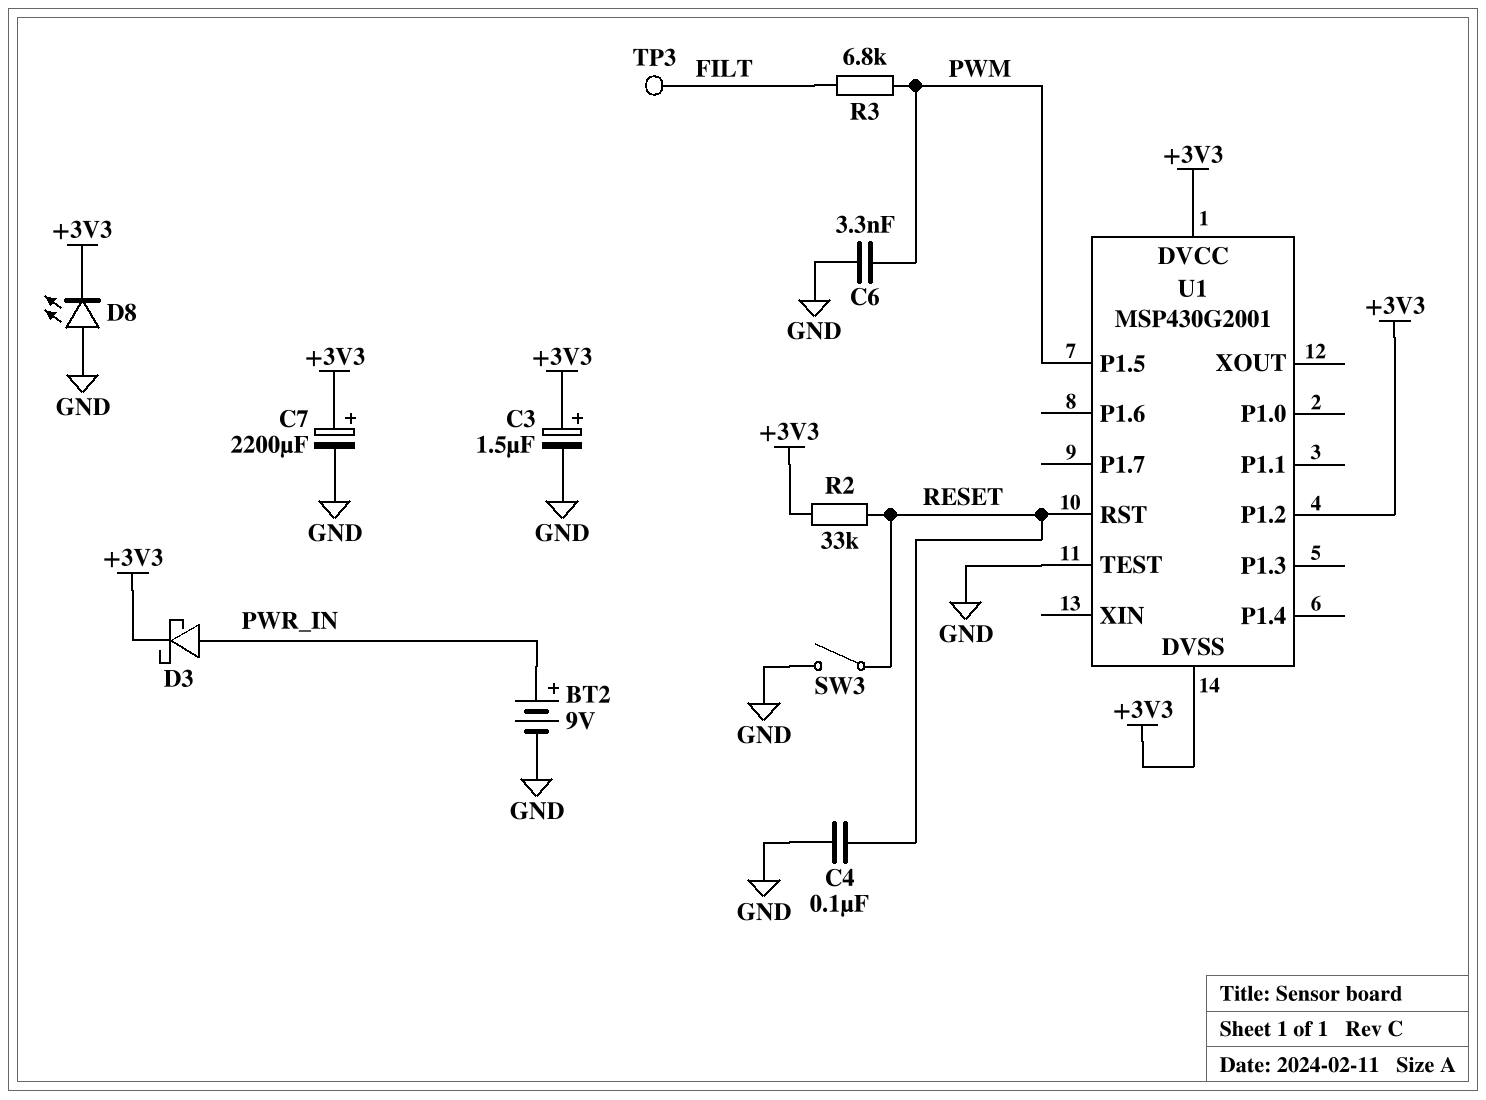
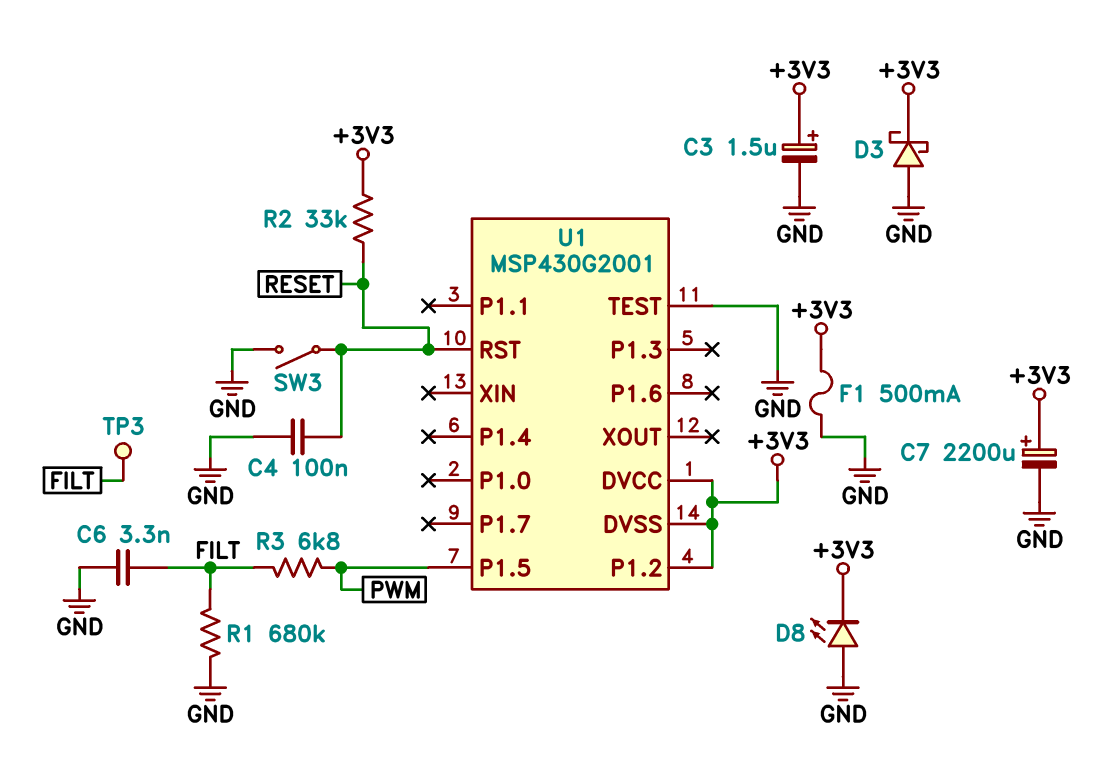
BT2: 9V (plus PWR_IN, minus GND) -> none
C6: 3.3nF (GND, PWM) -> 3.3nF (FILT, GND)
D3: schottky (A PWR_IN, K +3V3) -> schottky (A GND, K +3V3)
F1: none -> 500mA (+3V3, GND)
R1: none -> 680k (FILT, GND)

